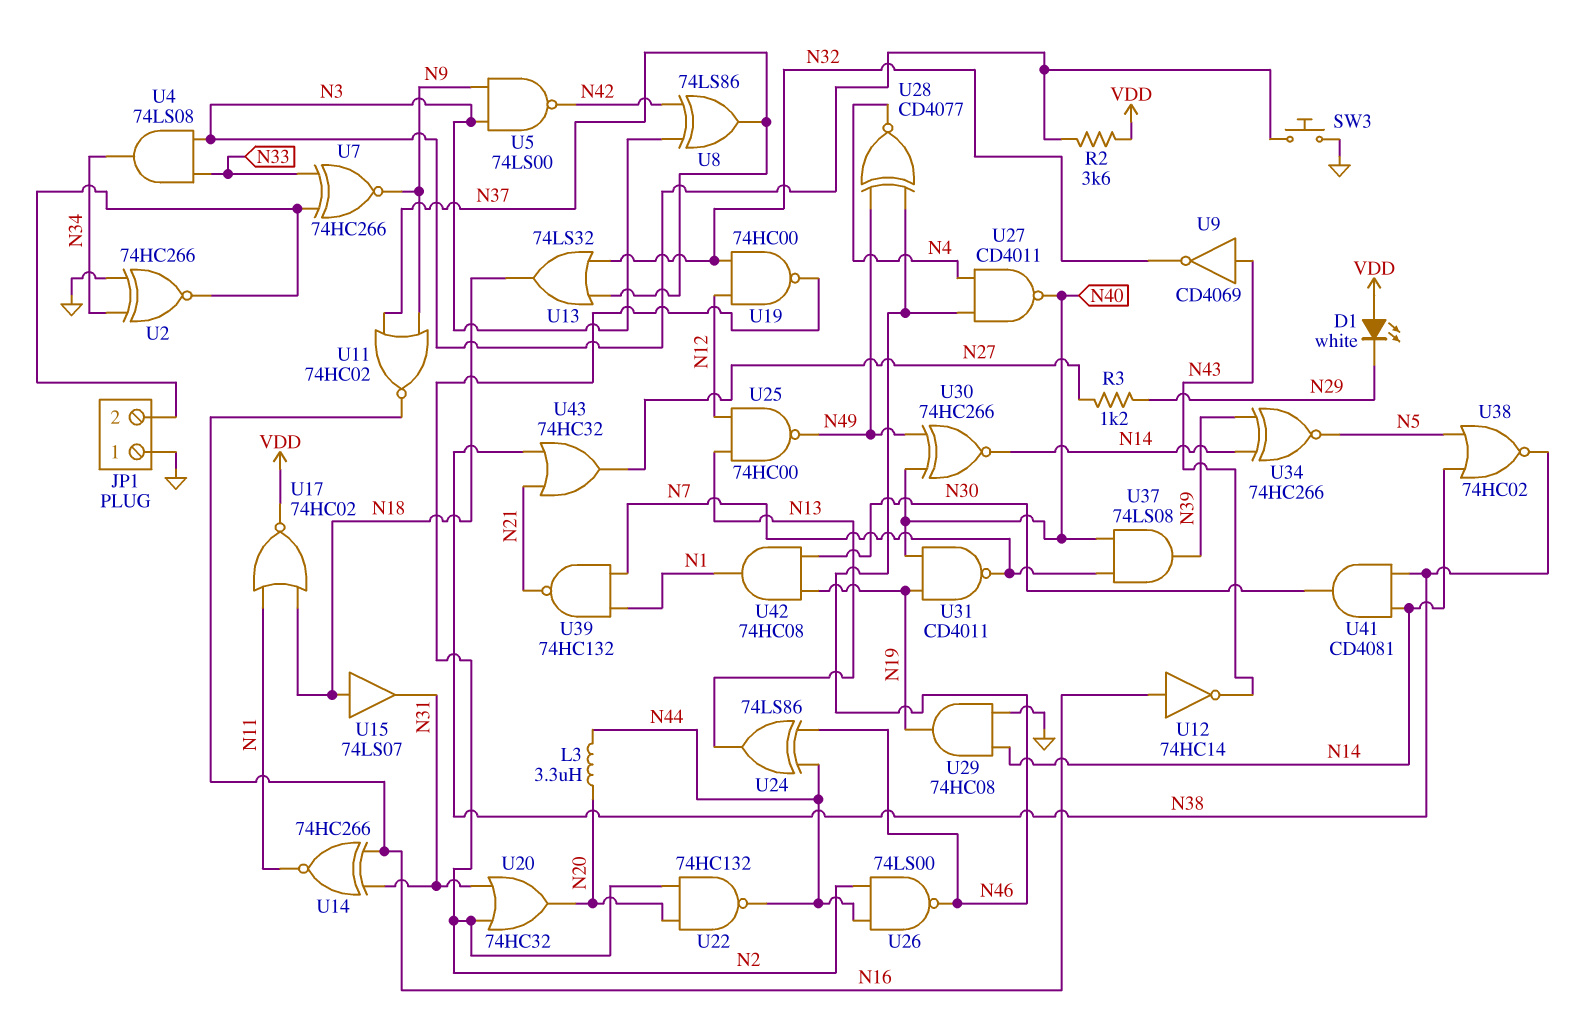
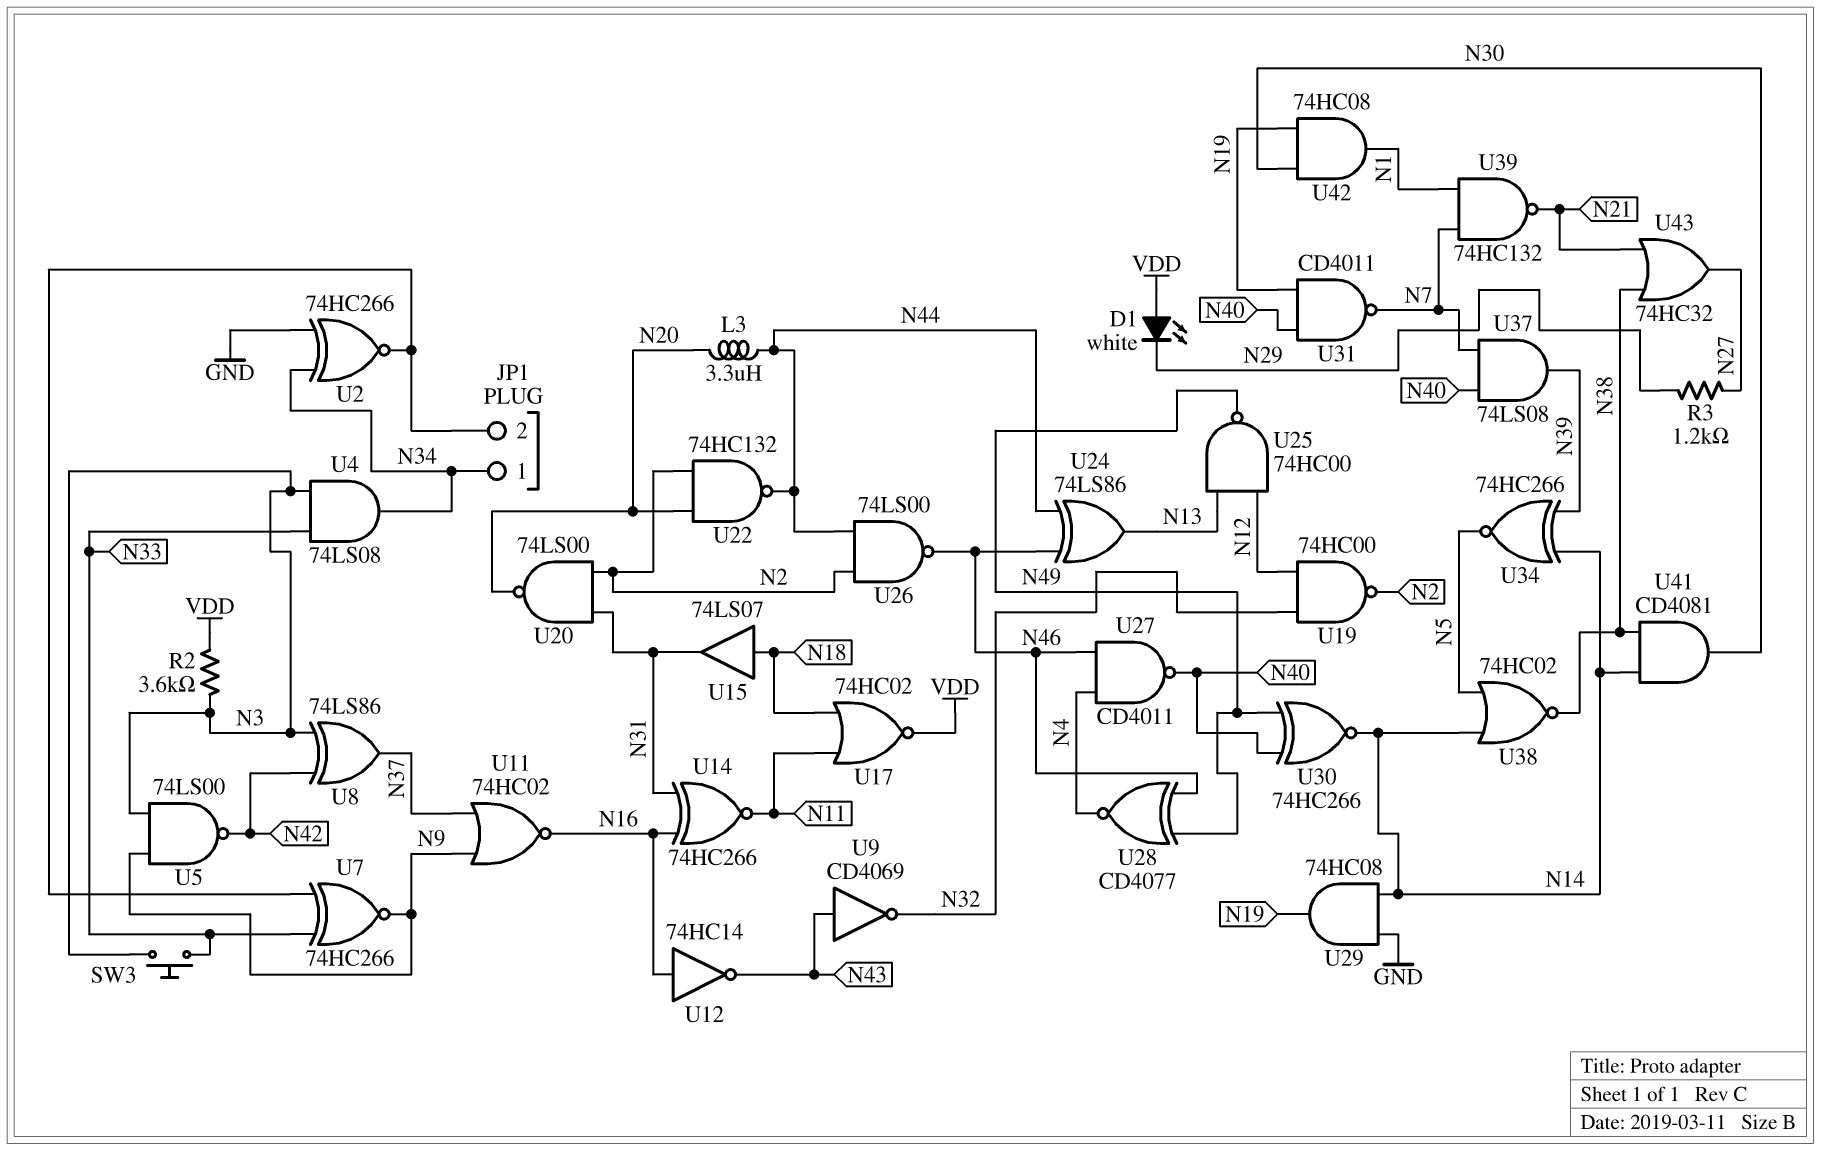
JP1 pin 1: GND -> N34
SW3: button (GND, N3) -> button (N3, N33)
U13: OR 74LS32 (in N32, in N37, out N18) -> none
U20: OR 74HC32 (in N2, in N31, out N20) -> NAND 74LS00 (in N2, in N31, out N20)

